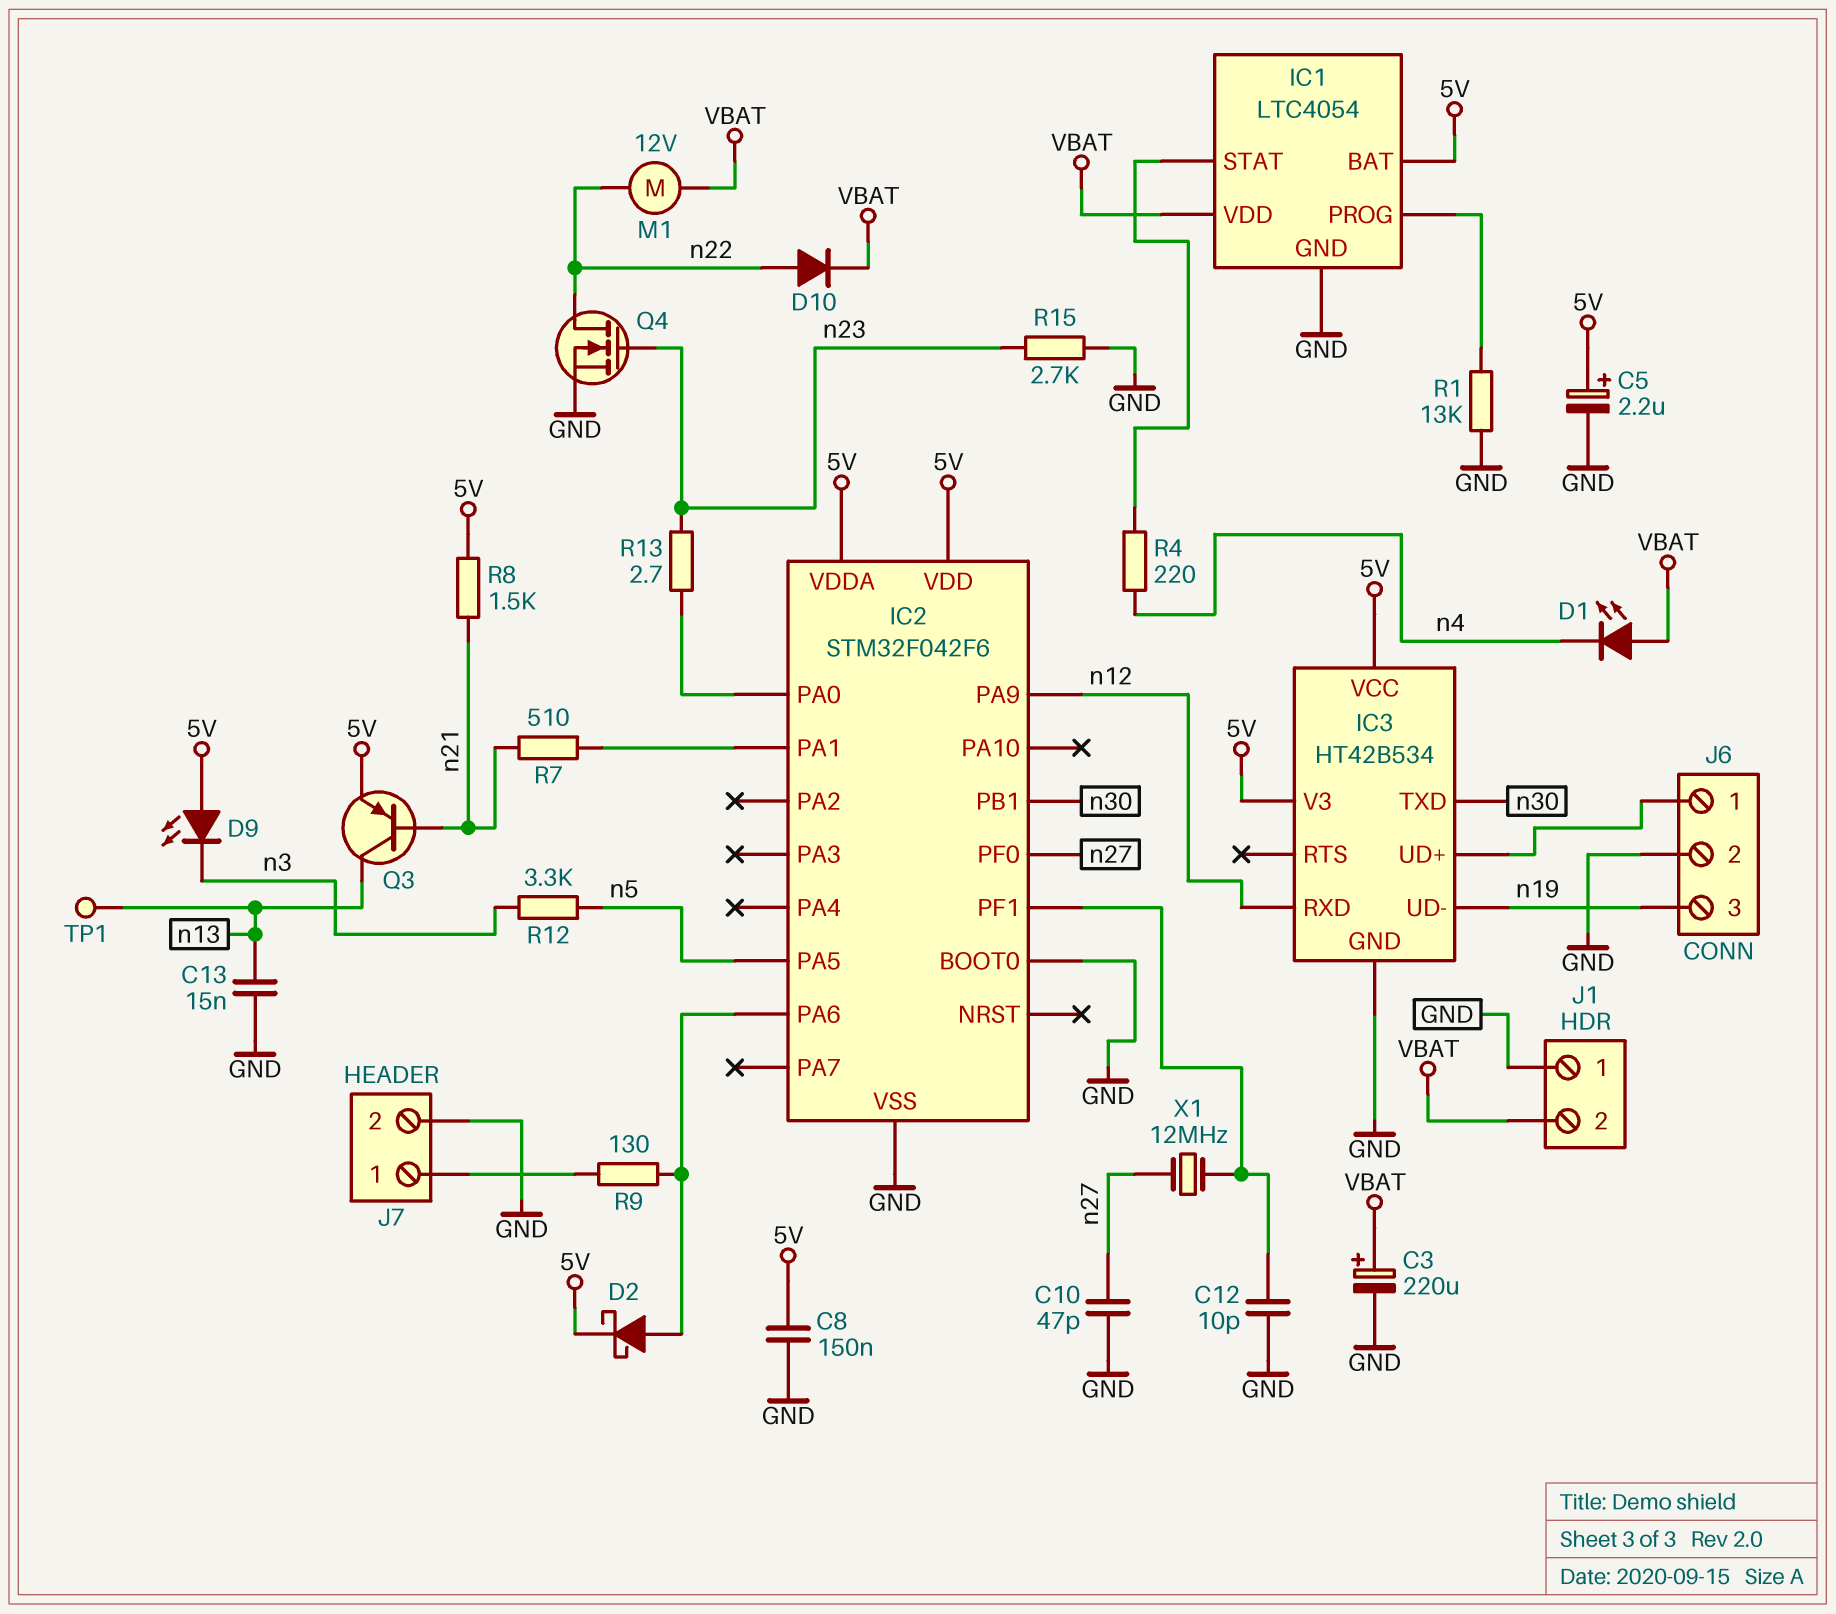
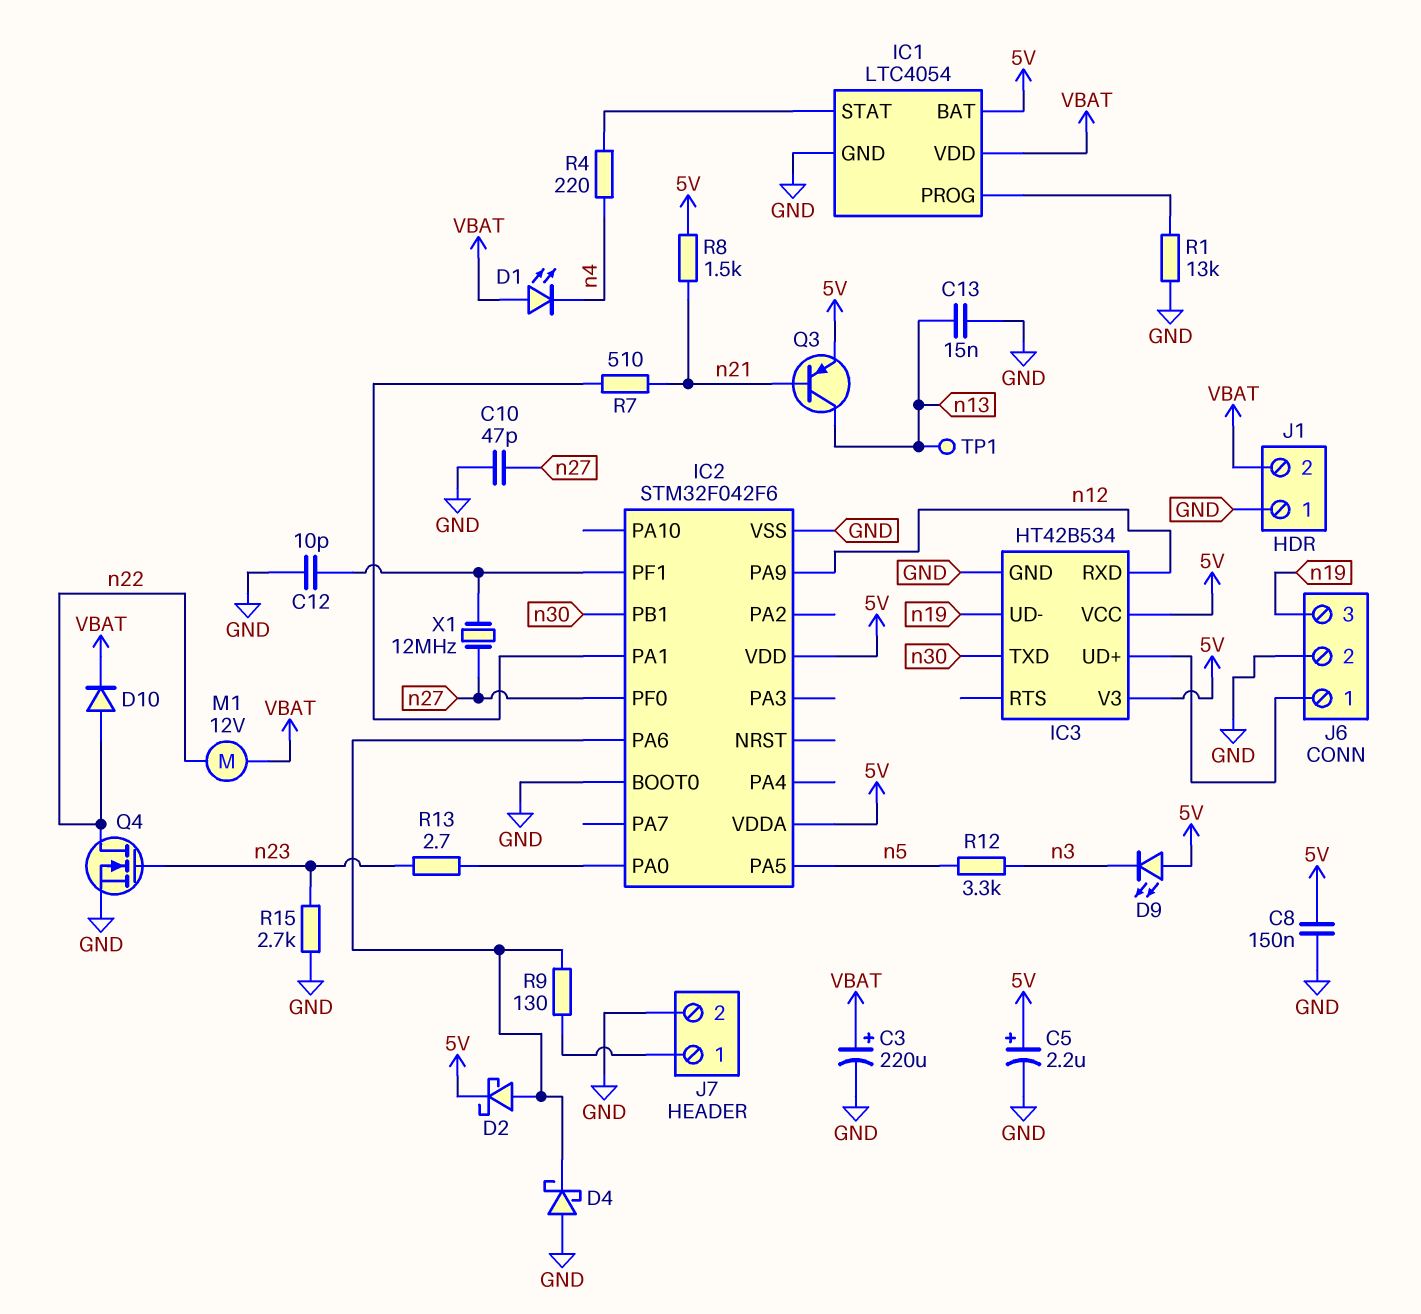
D4: none -> schottky (A GND, K IC2/PA6)

